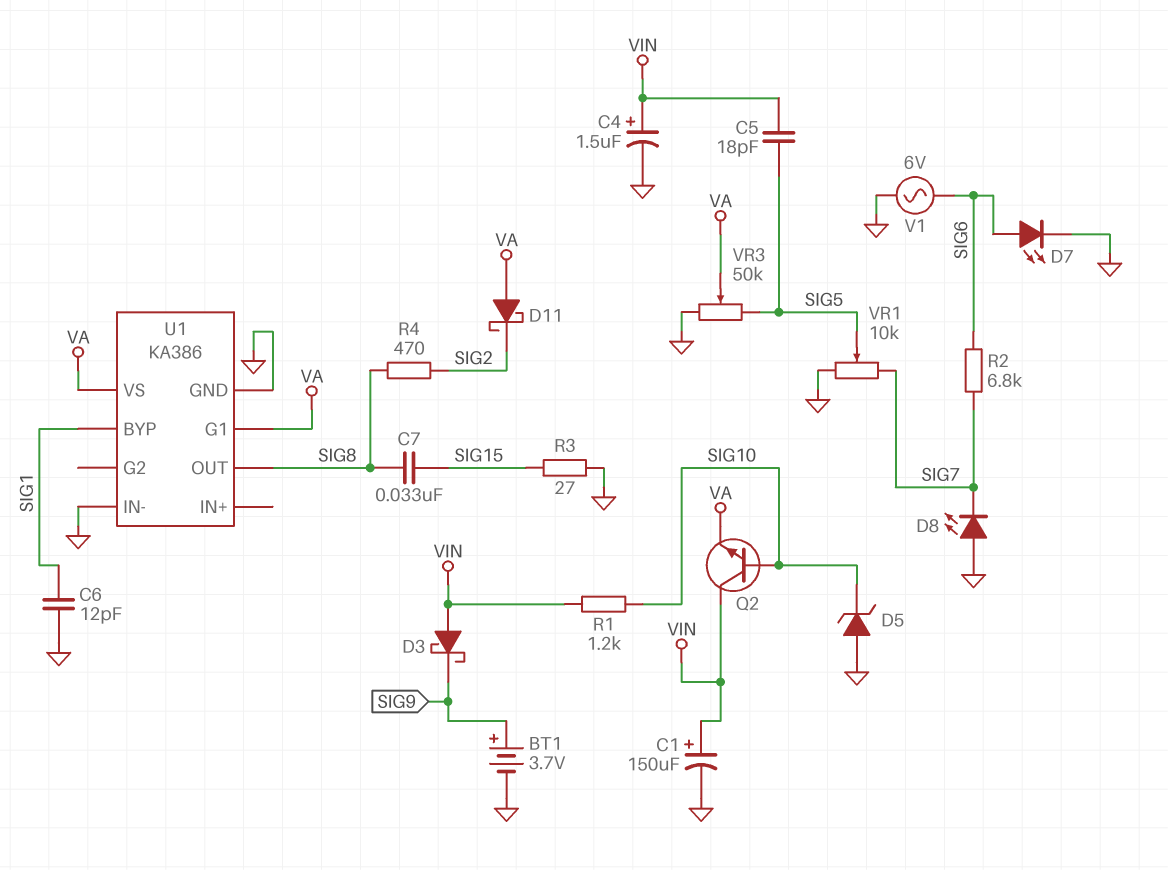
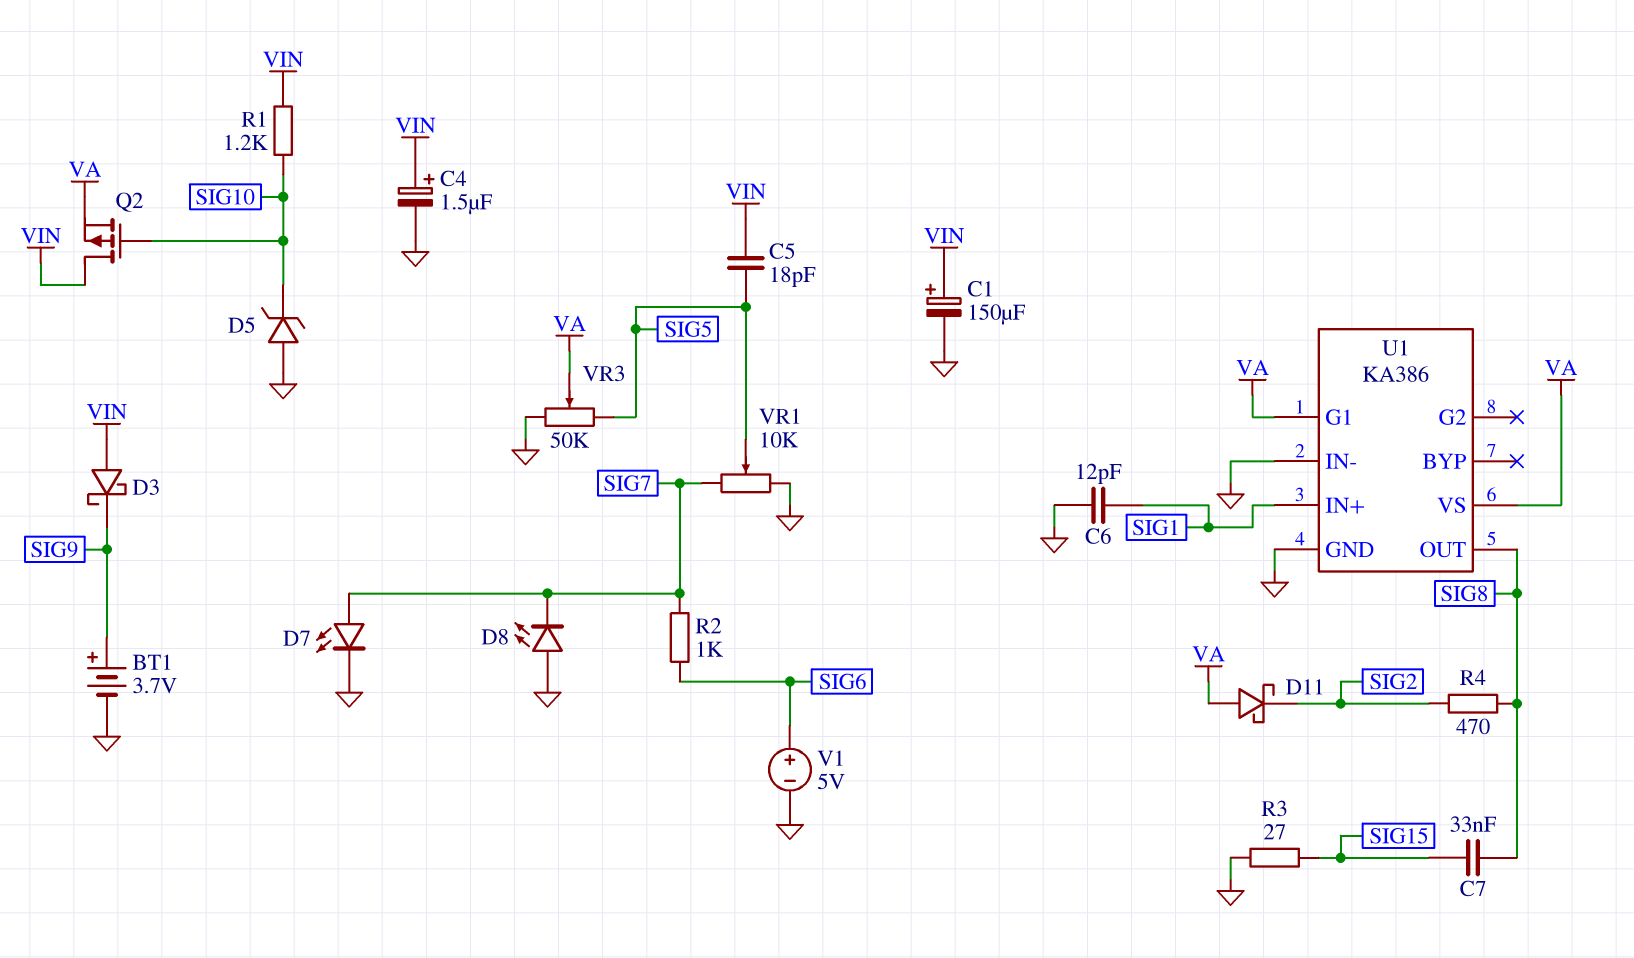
D7: LED (A SIG6, K GND) -> LED (A SIG7, K GND)
Q2: NPN (B SIG10, C VIN, E VA) -> PMOS (G SIG10, D VIN, S VA)
R2: 6.8k (SIG6, SIG7) -> 1k (SIG6, SIG7)
U1 pin BYP: SIG1 -> none
U1 pin IN+: none -> SIG1
V1: AC 6V (GND, SIG6) -> 5V (plus SIG6, minus GND)

